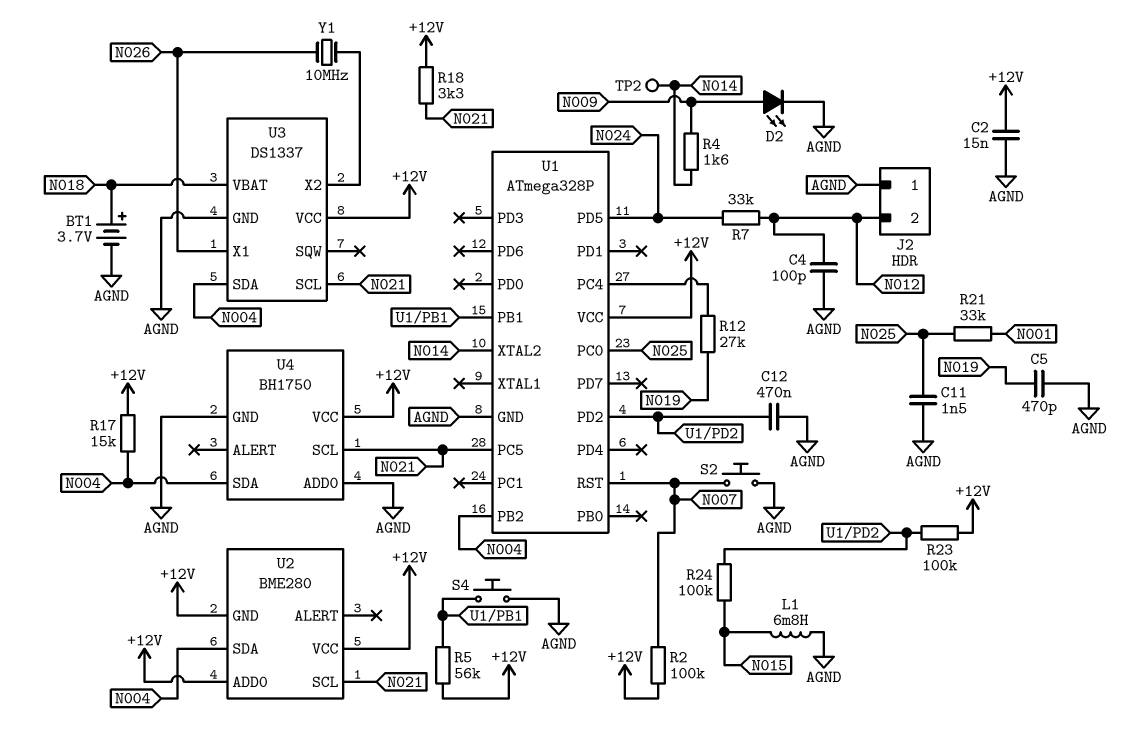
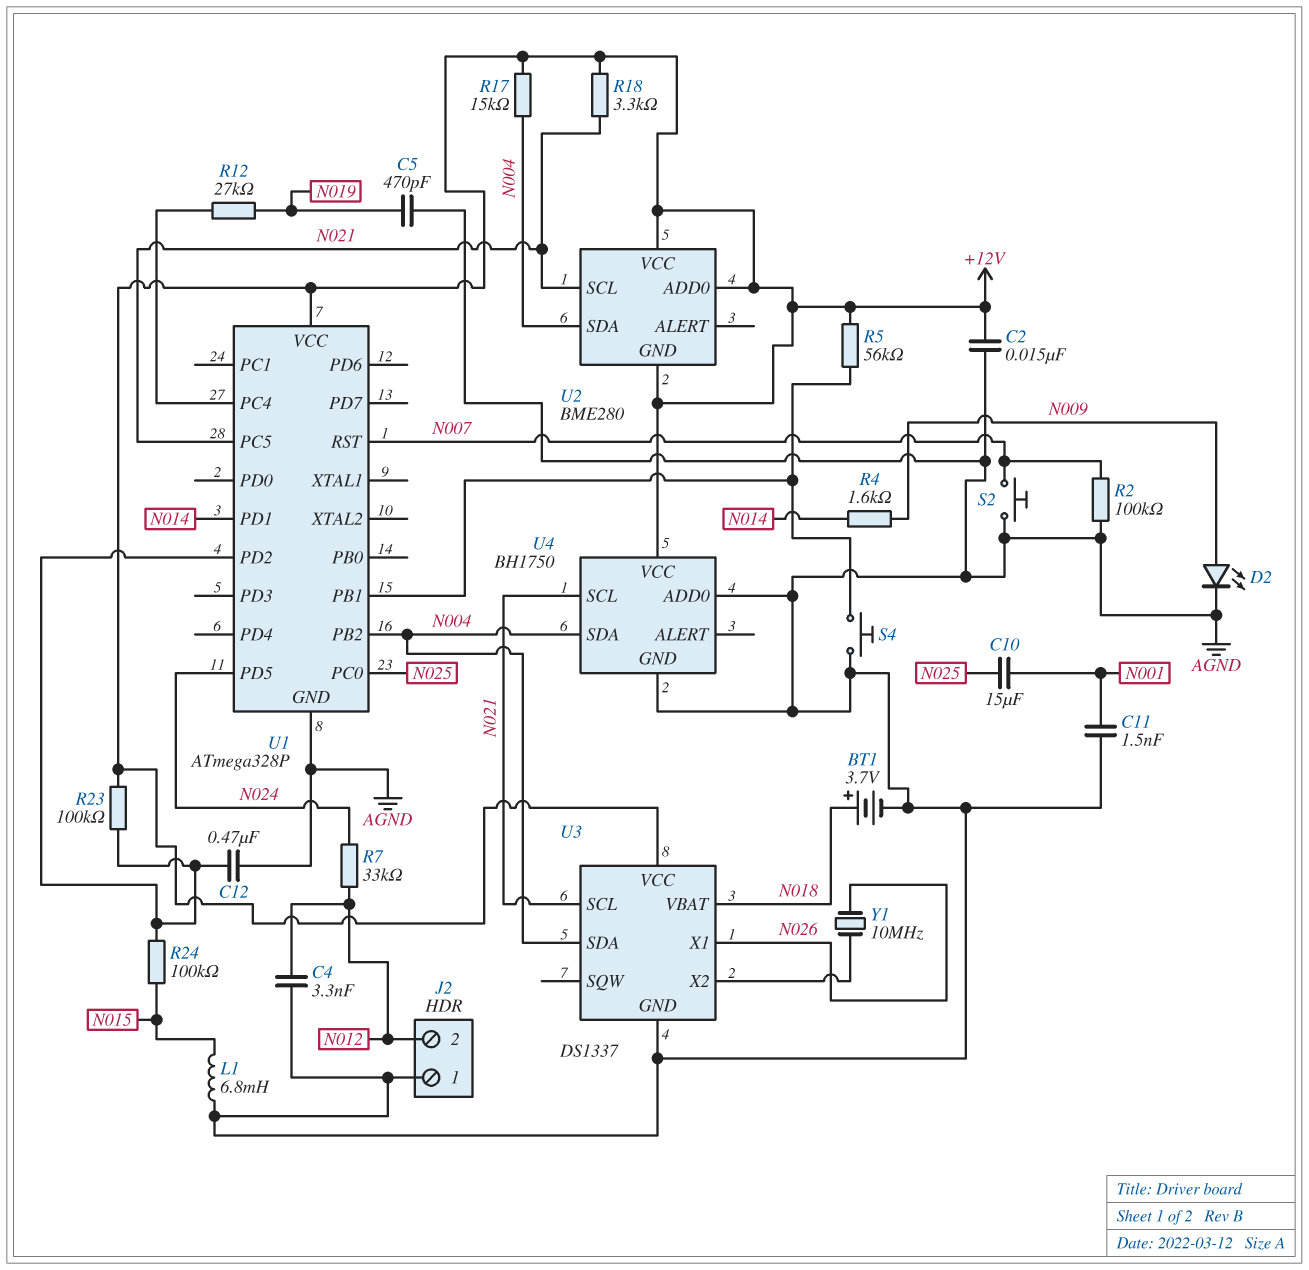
C4: 100pF (AGND, N012) -> 3.3nF (AGND, N012)
C10: none -> 15uF (N001, N025)
C11: 1.5nF (AGND, N025) -> 1.5nF (AGND, N001)
R2: 100k (+12V, N007) -> 100k (AGND, N007)
R21: 33k (N001, N025) -> none
TP2: test point (N014) -> none
U1 pin PD1: none -> N014
U1 pin XTAL2: N014 -> none

